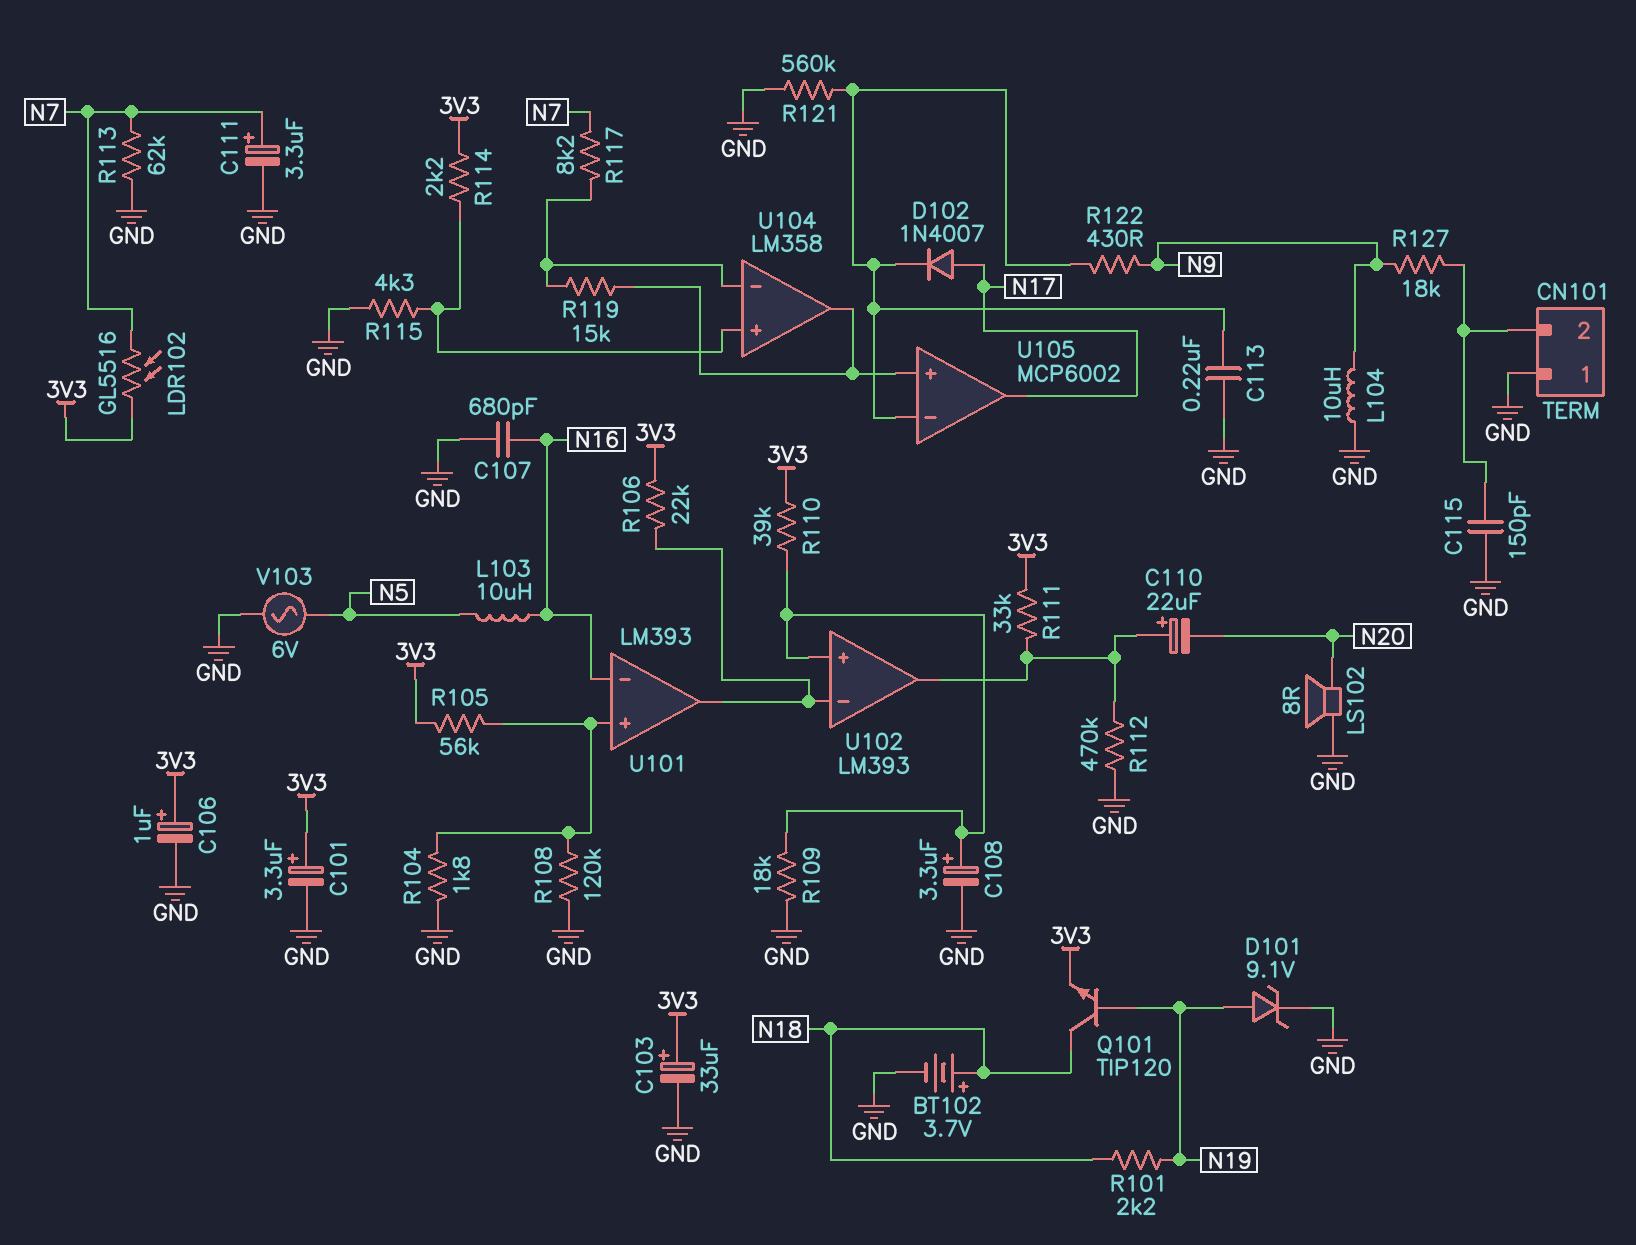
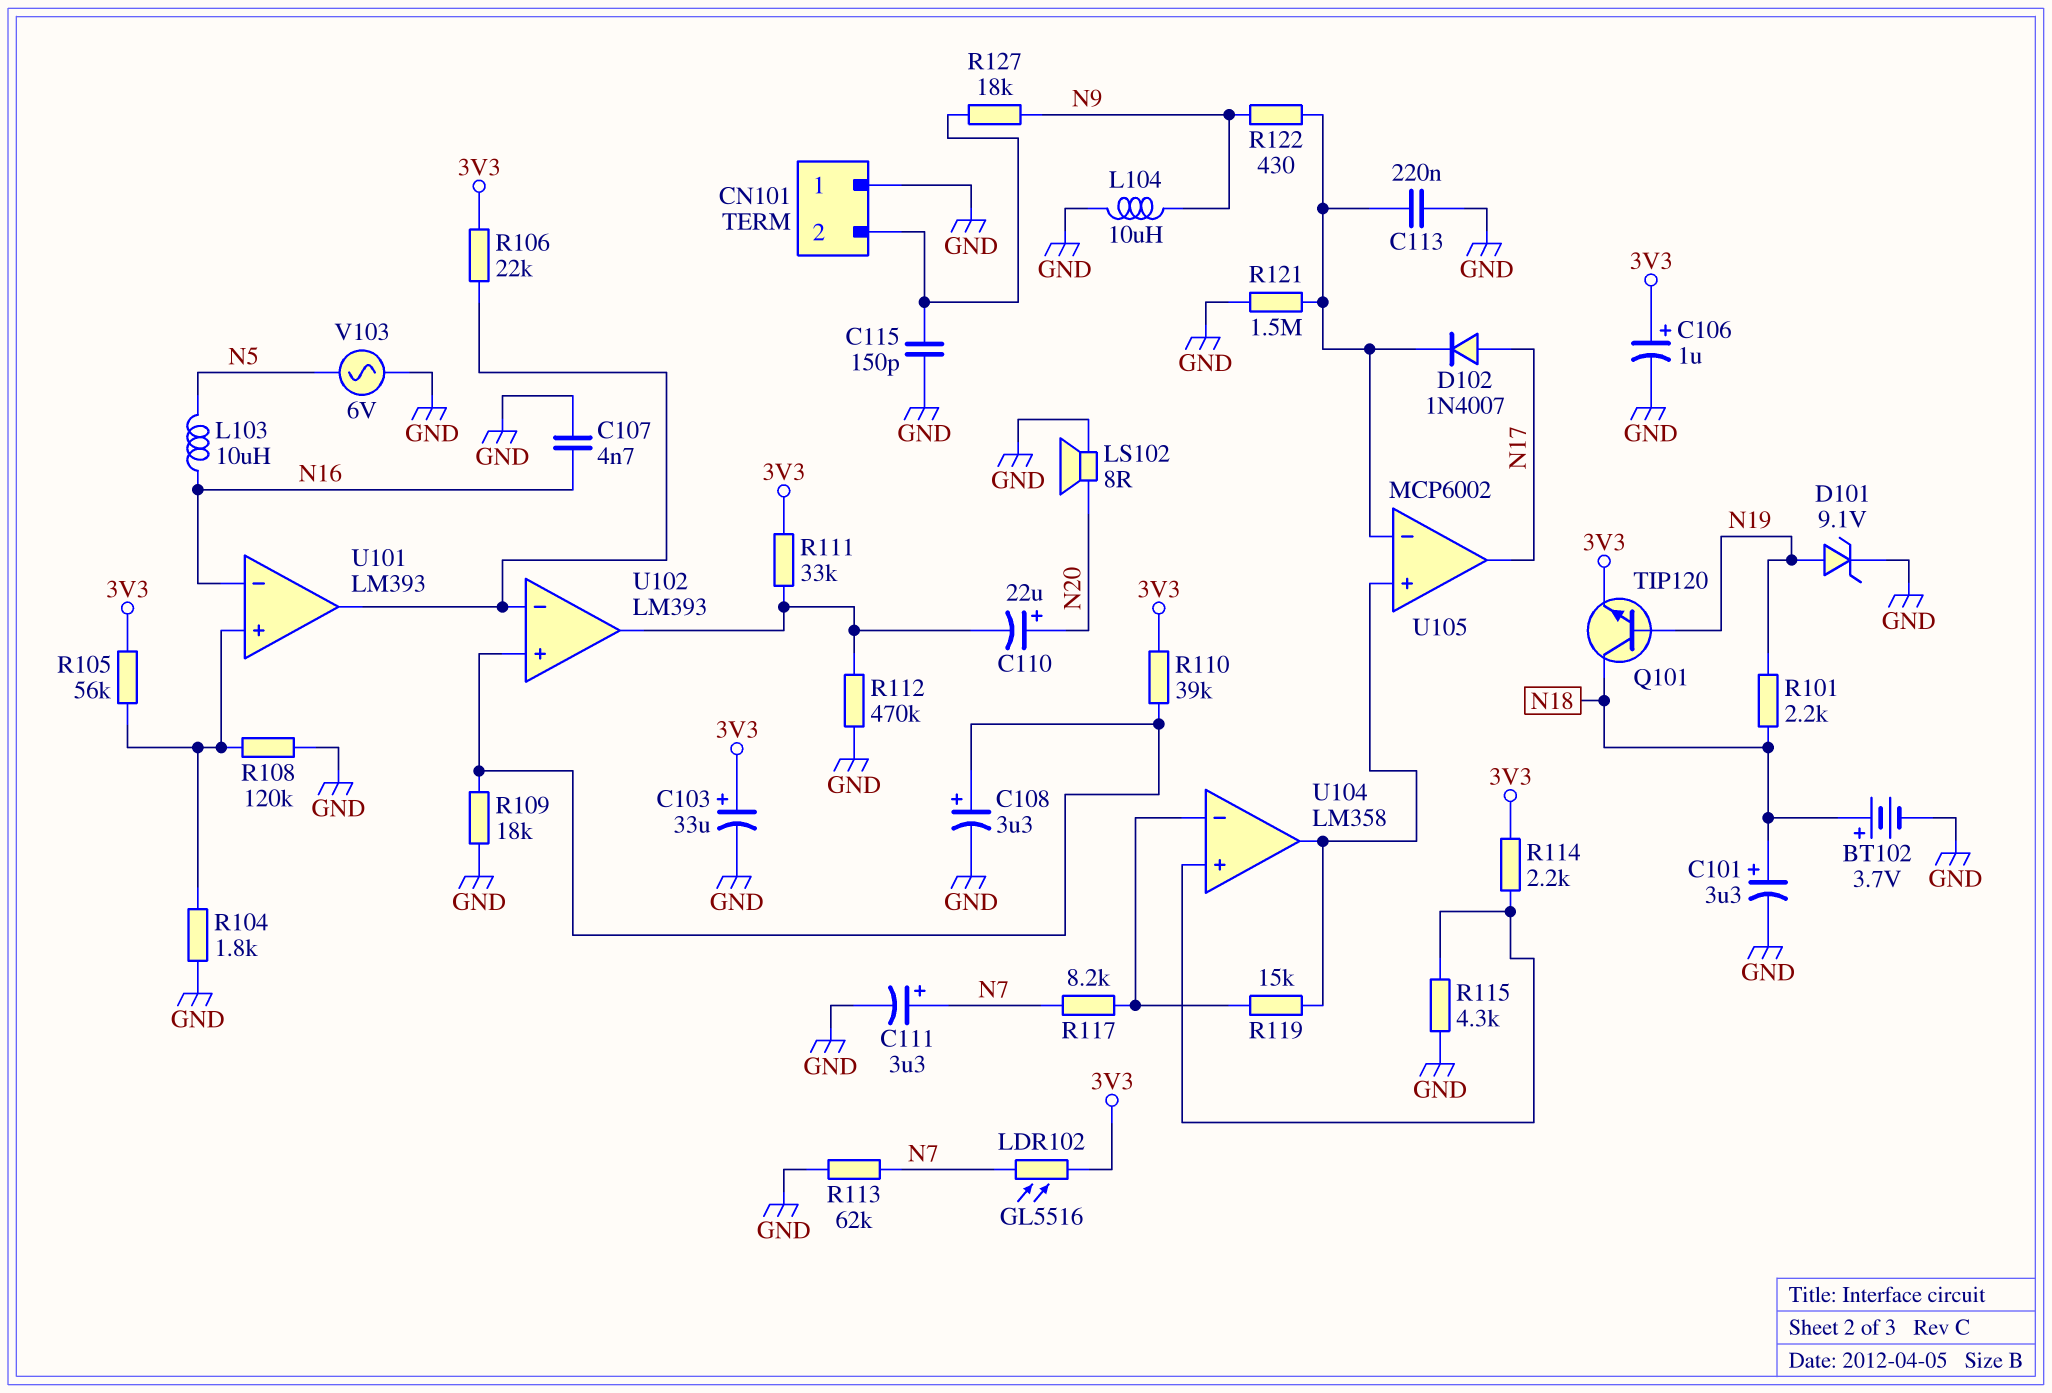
C101: 3.3uF (plus 3V3, minus GND) -> 3.3uF (plus N18, minus GND)
C107: 680pF (GND, N16) -> 4.7nF (GND, N16)
C110: 22uF (plus U102/out, minus N20) -> 22uF (plus N20, minus U102/out)
R121: 560k (GND, U105/in-) -> 1.5M (GND, U105/in-)

